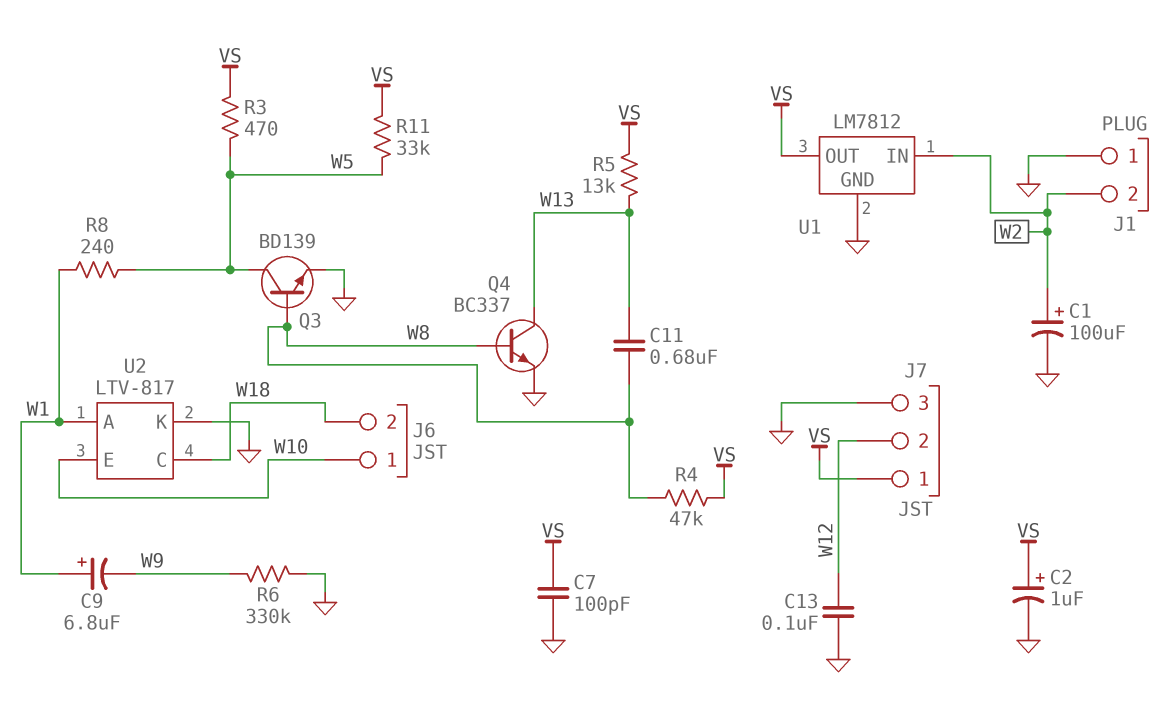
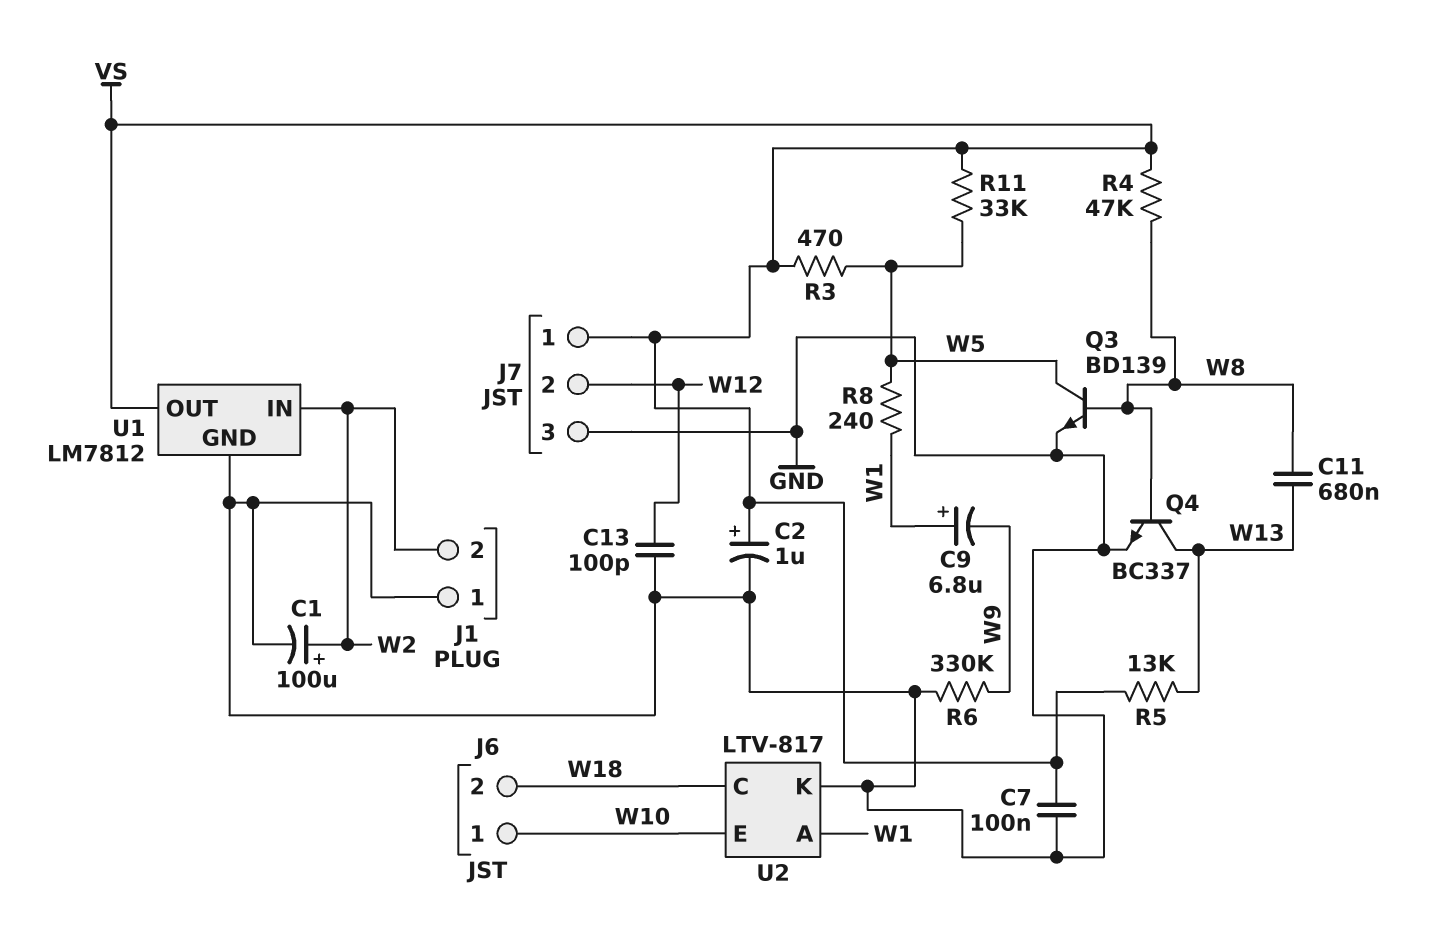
C7: 100pF (GND, VS) -> 100nF (GND, VS)
C13: 100nF (GND, W12) -> 100pF (GND, W12)

